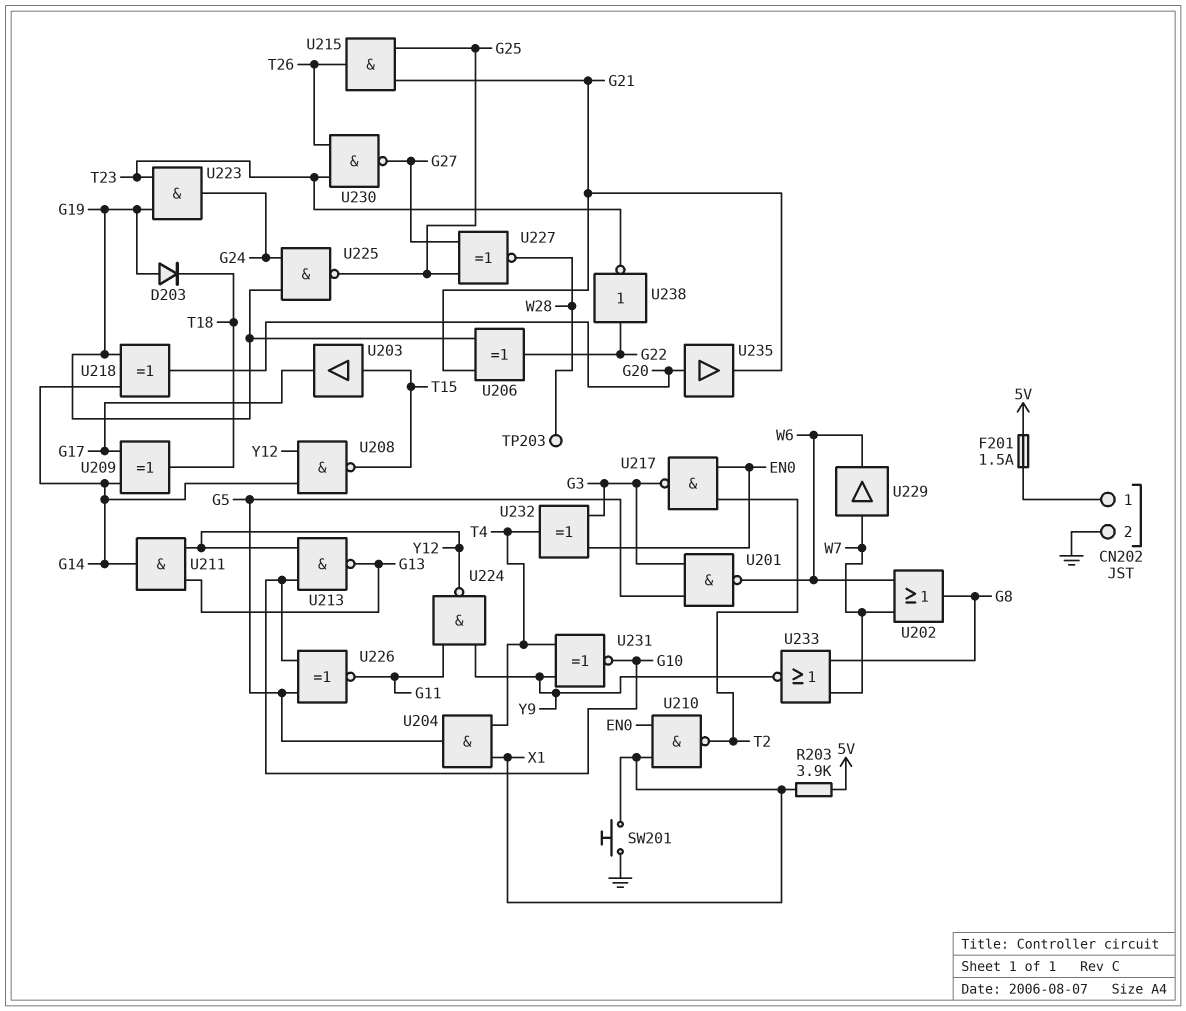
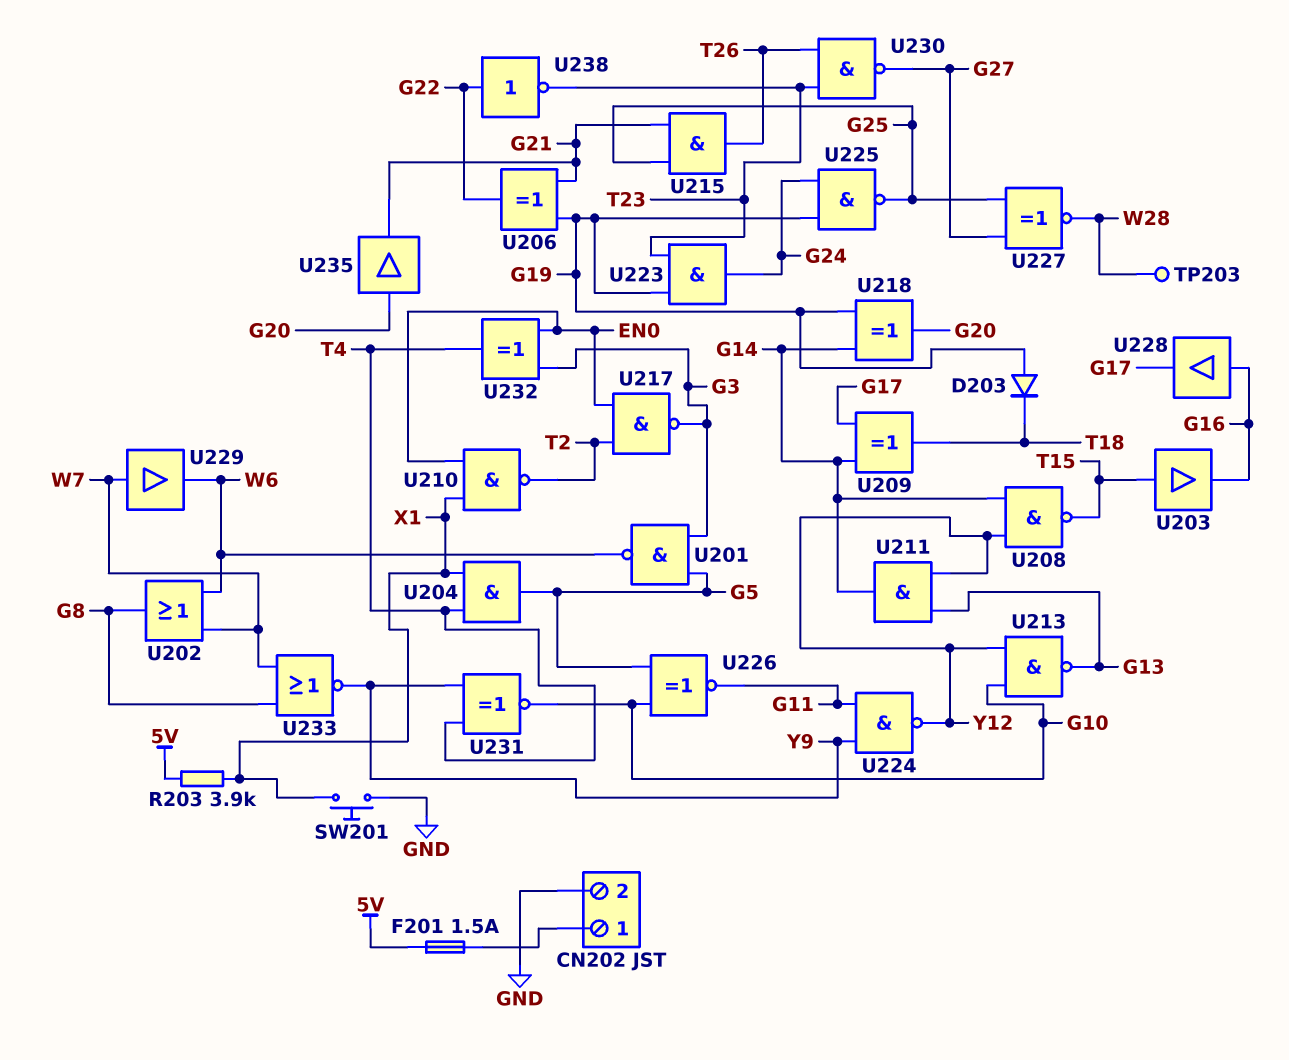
U203: buffer (in T15, out G17) -> buffer (in T15, out G16)
U228: none -> buffer (in G16, out G17)

